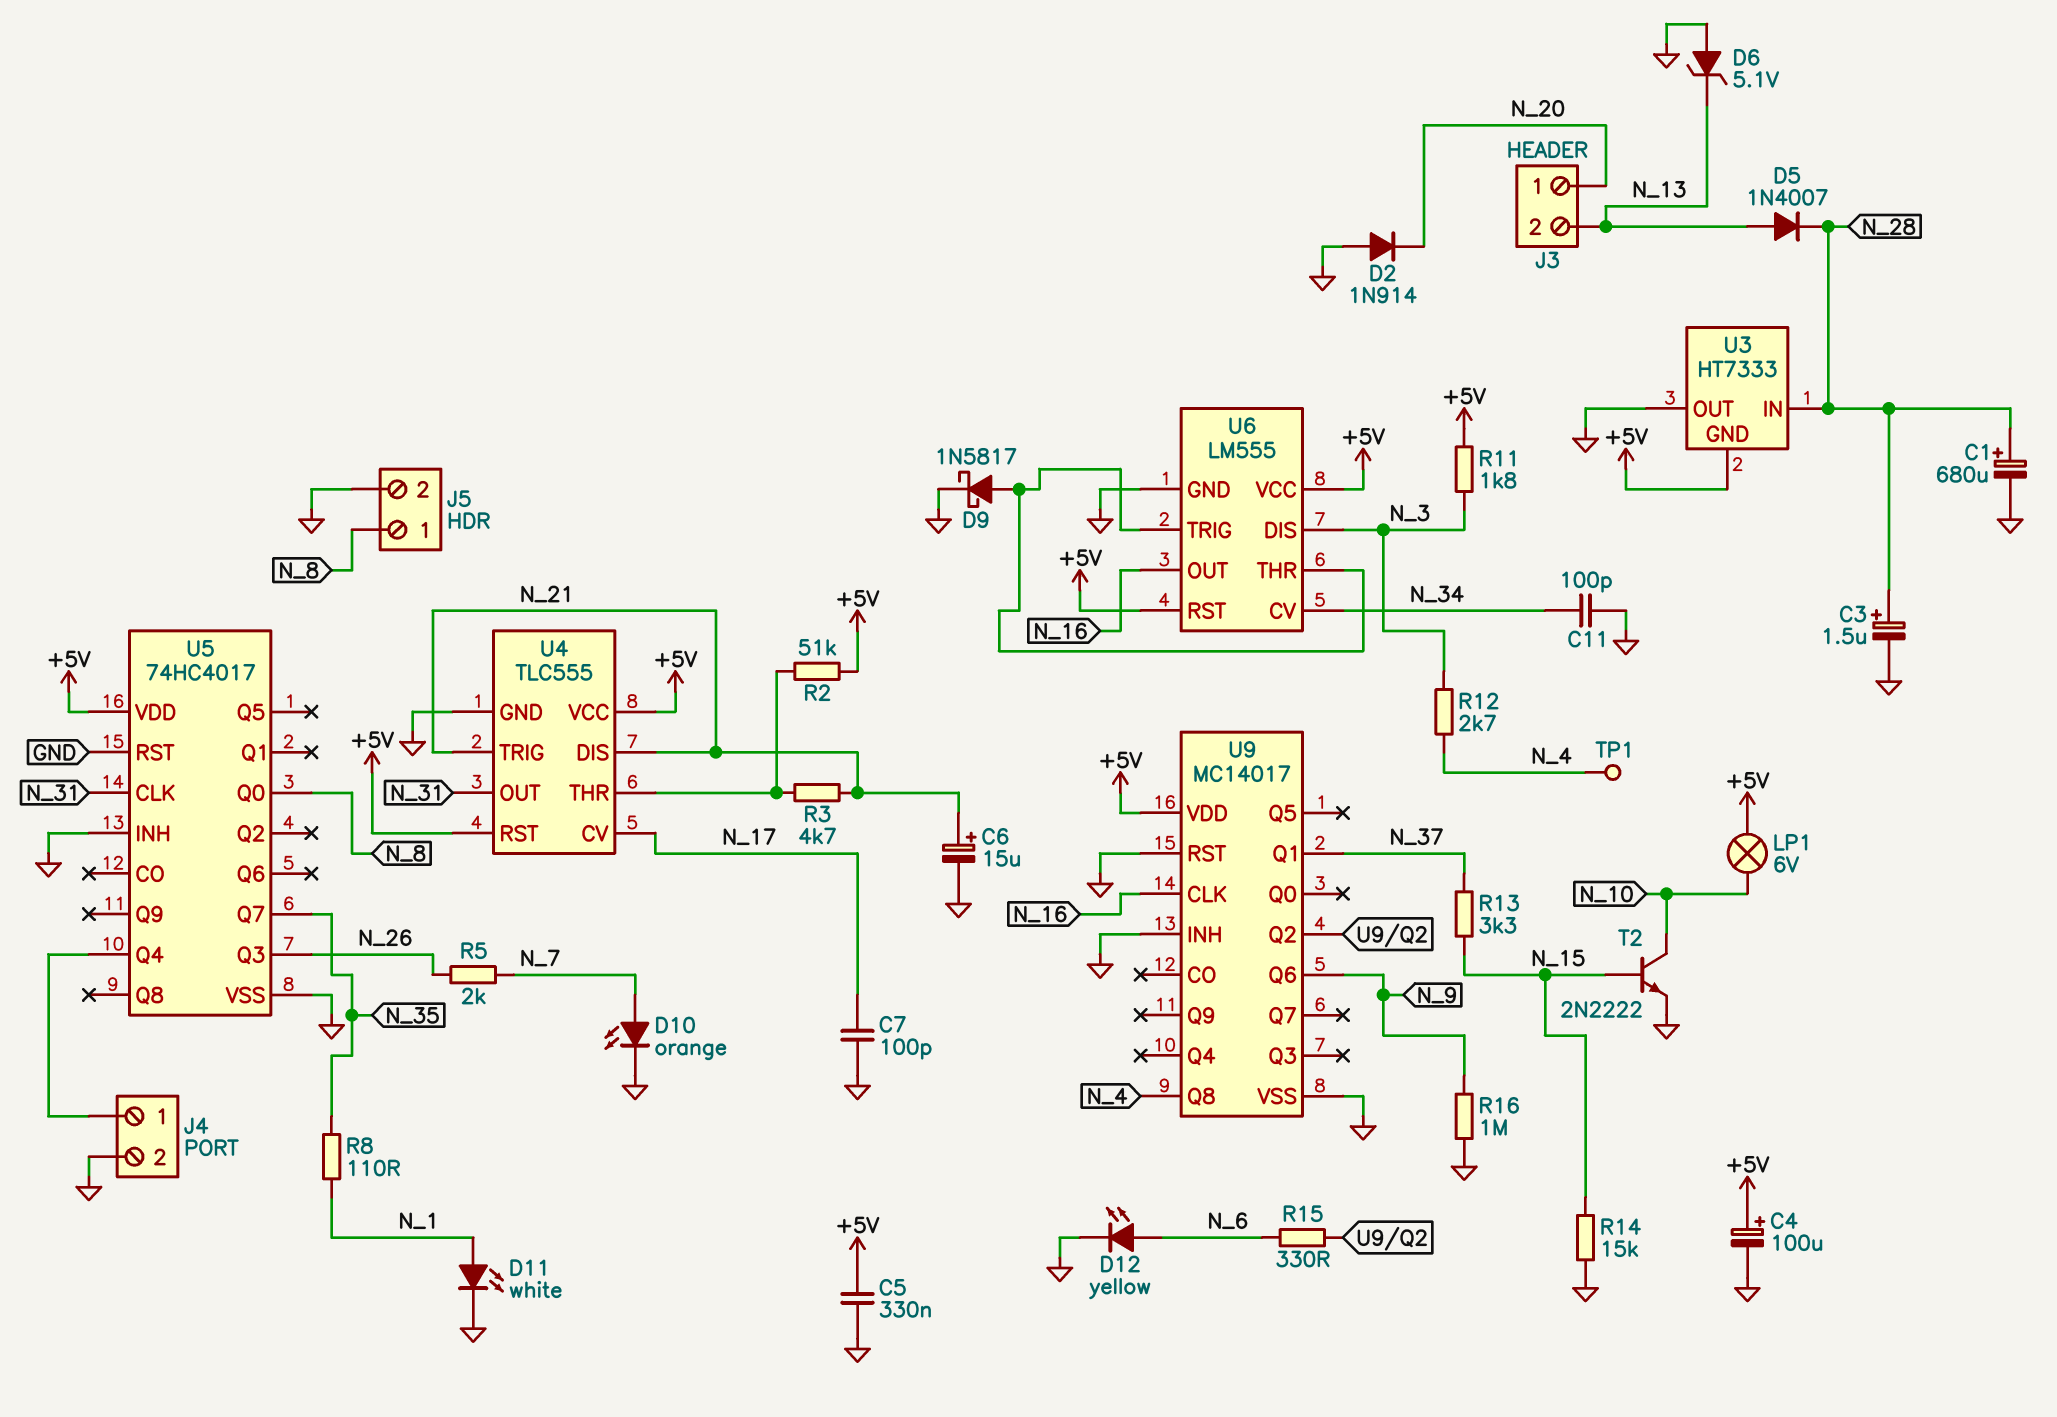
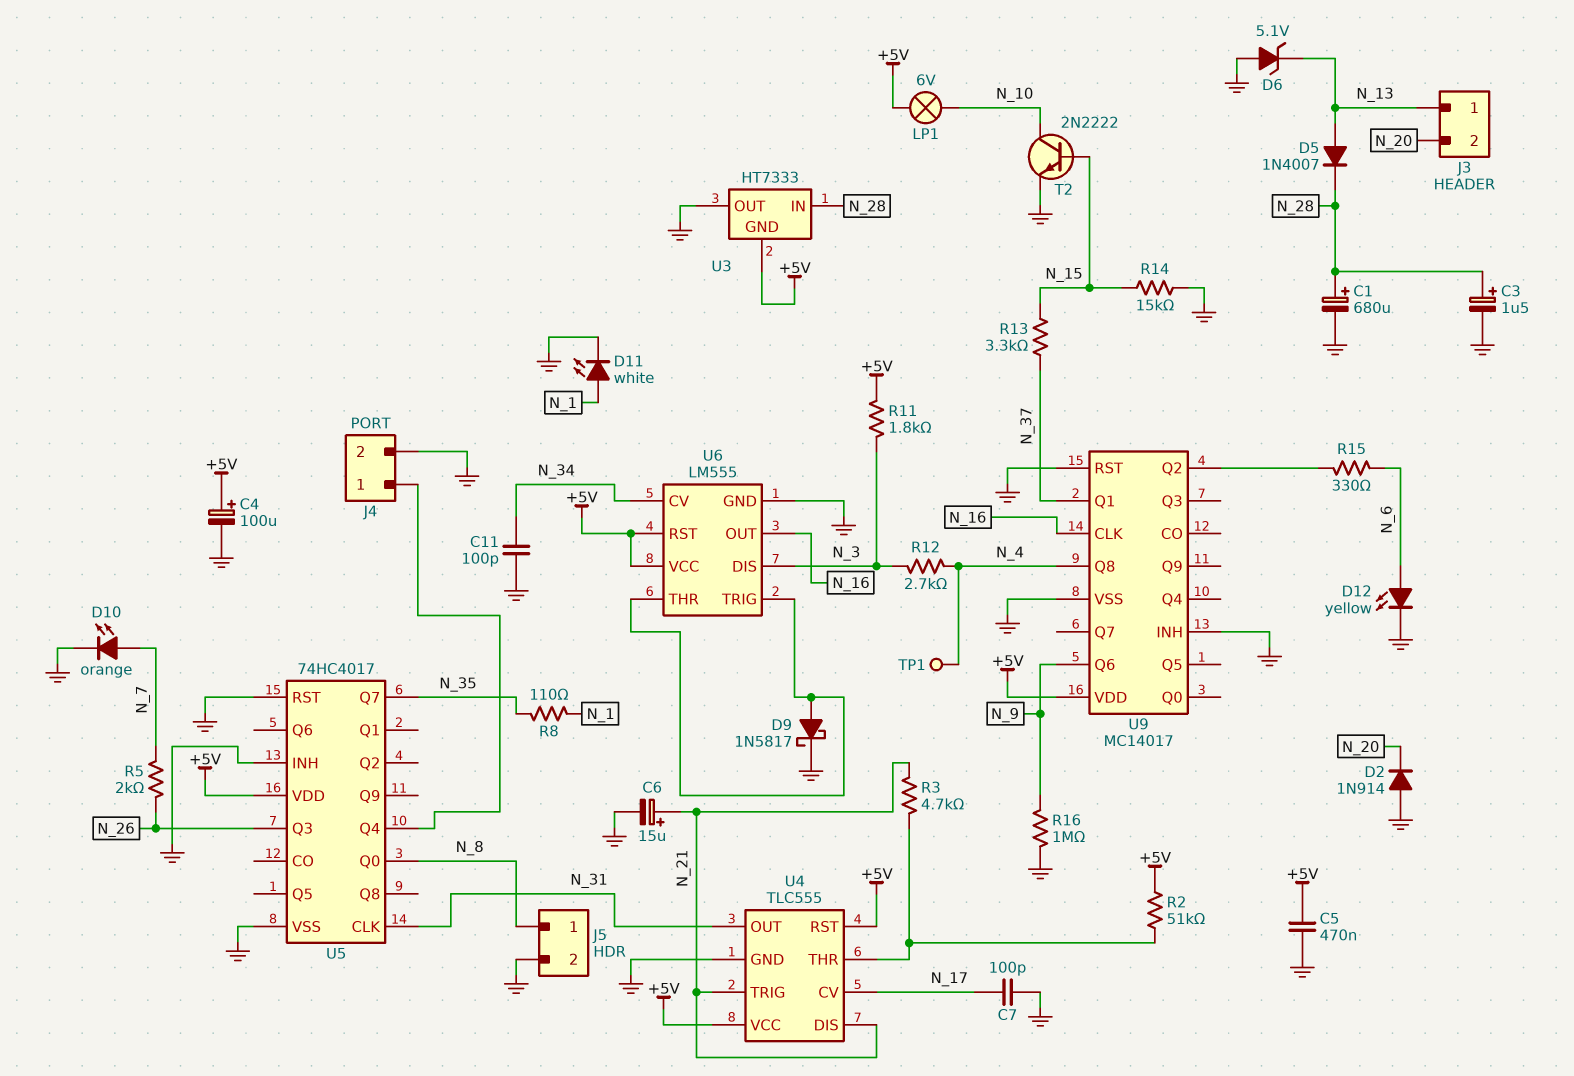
C5: 330nF (+5V, GND) -> 470nF (+5V, GND)
J3 pin 1: N_20 -> N_13
J3 pin 2: N_13 -> N_20

